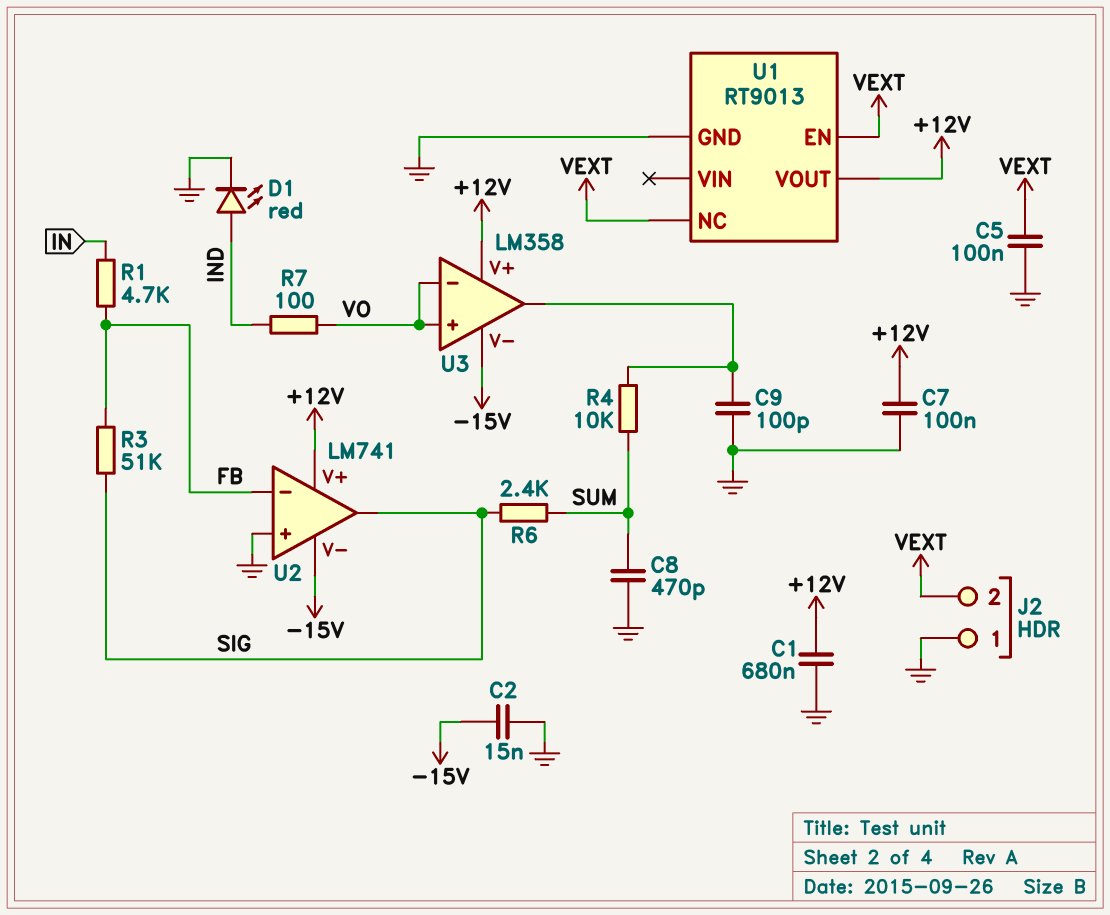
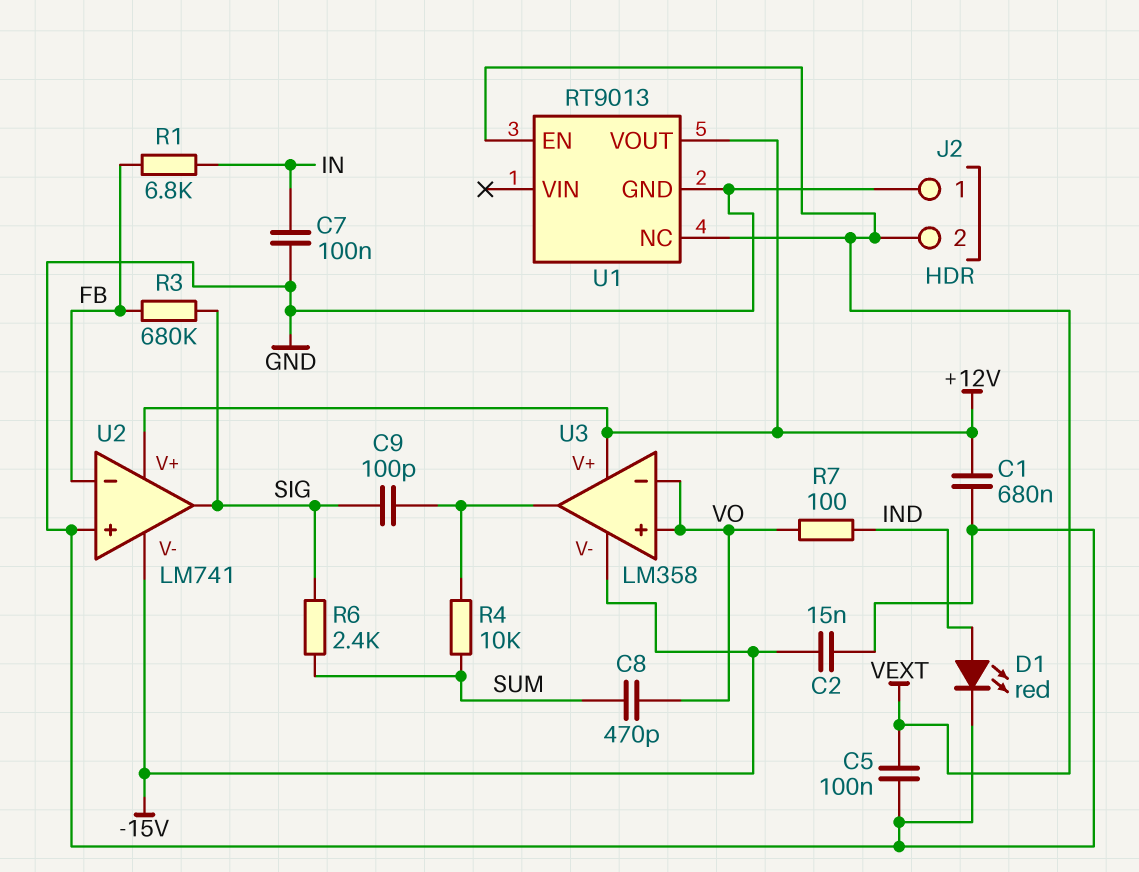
C7: 100nF (+12V, GND) -> 100nF (GND, IN)
C8: 470pF (GND, SUM) -> 470pF (SUM, VO)
C9: 100pF (GND, U3/out) -> 100pF (SIG, U3/out)
R1: 4.7k (FB, IN) -> 6.8k (FB, IN)
R3: 51k (FB, SIG) -> 680k (FB, SIG)

